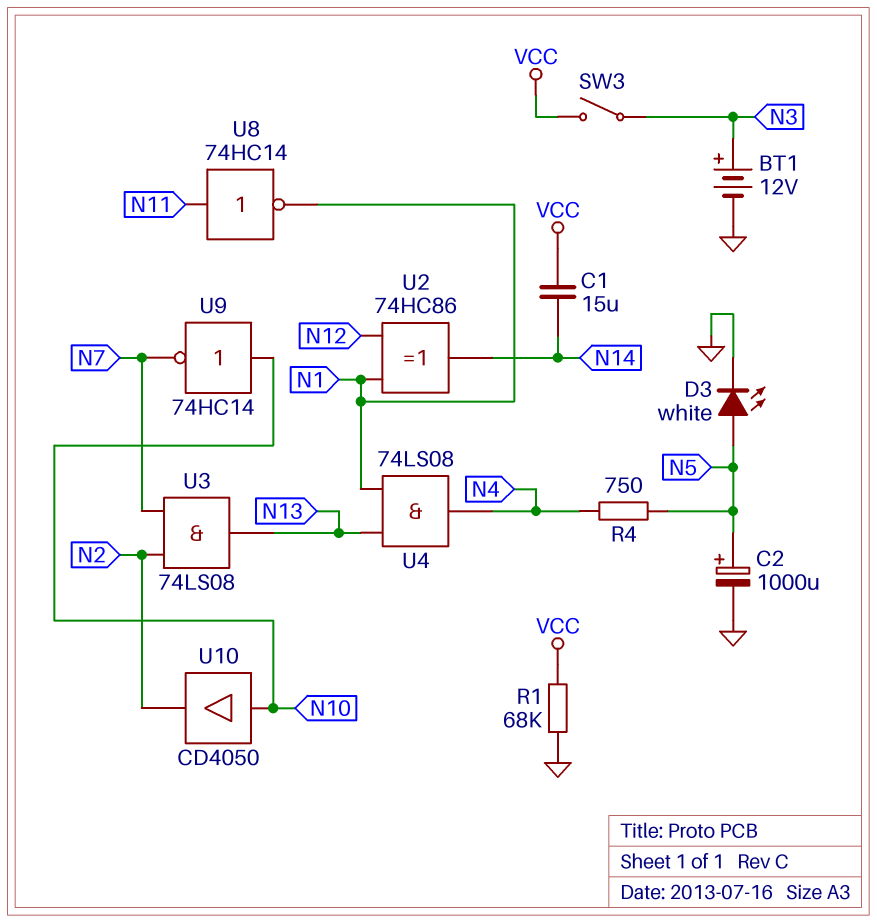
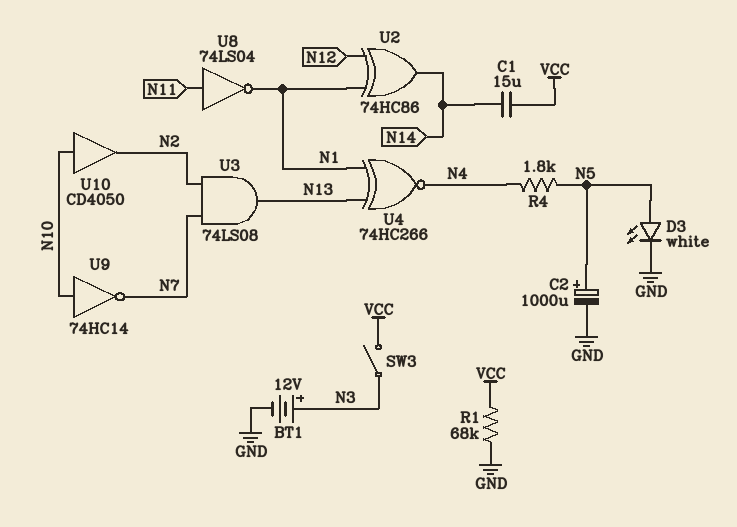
R4: 750 (N4, N5) -> 1.8k (N4, N5)
U4: AND 74LS08 (in N1, in N13, out N4) -> XNOR 74HC266 (in N1, in N13, out N4)
U8: NOT 74HC14 (in N11, out N1) -> NOT 74LS04 (in N11, out N1)

